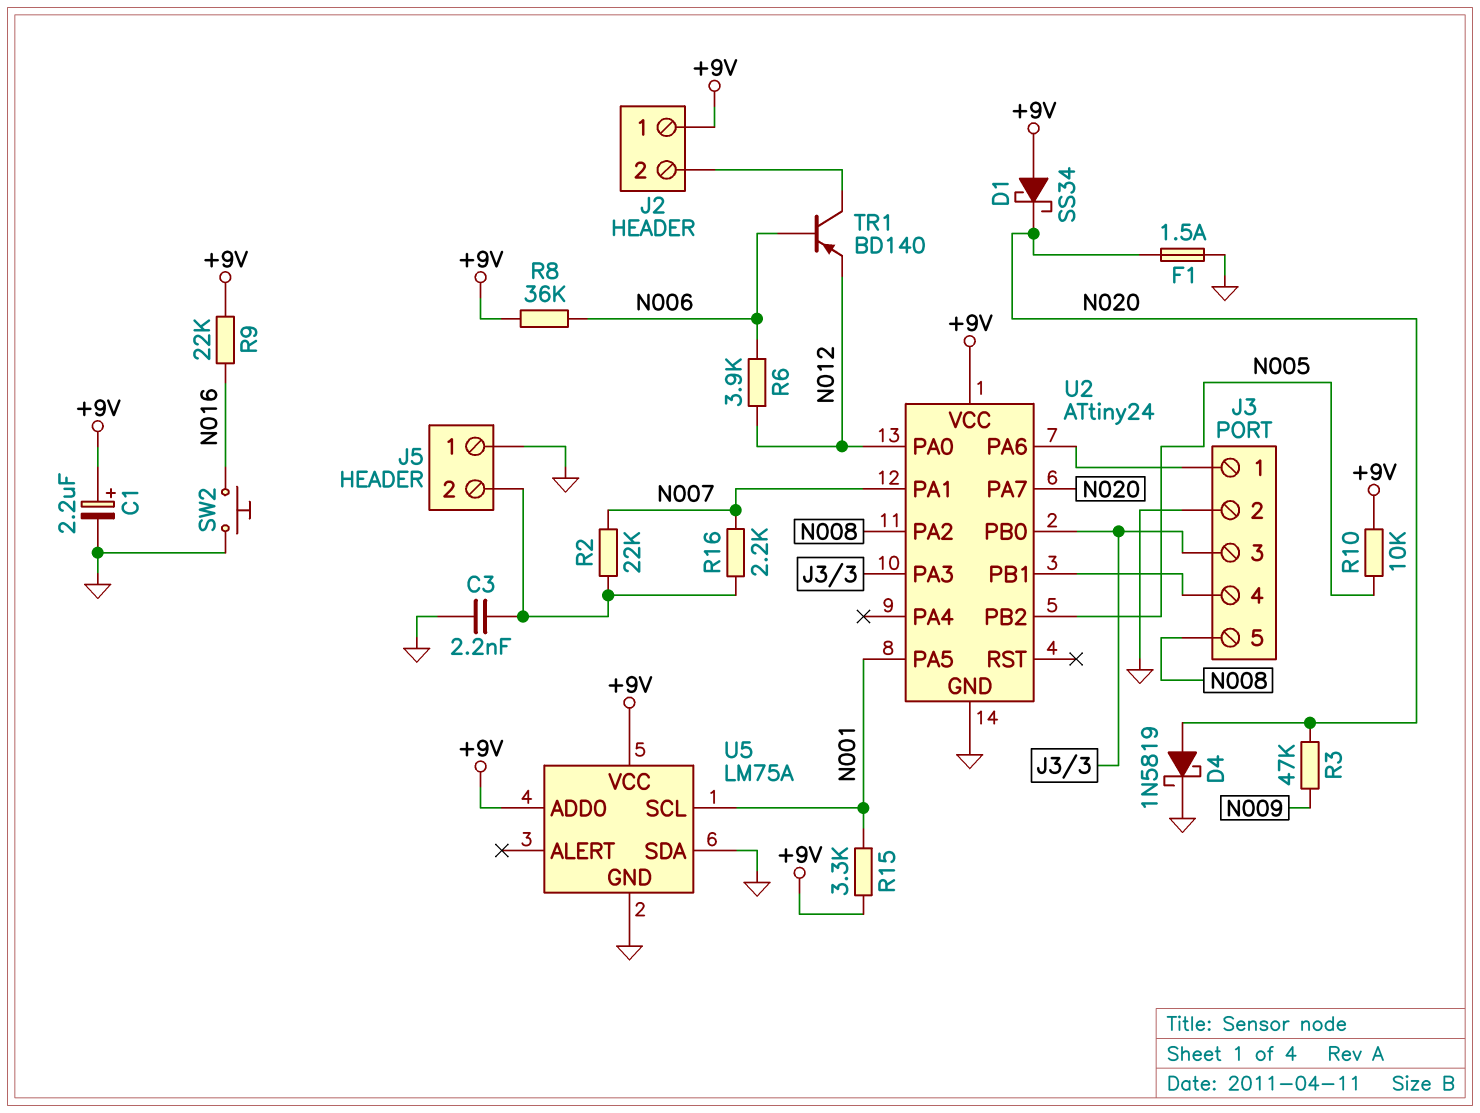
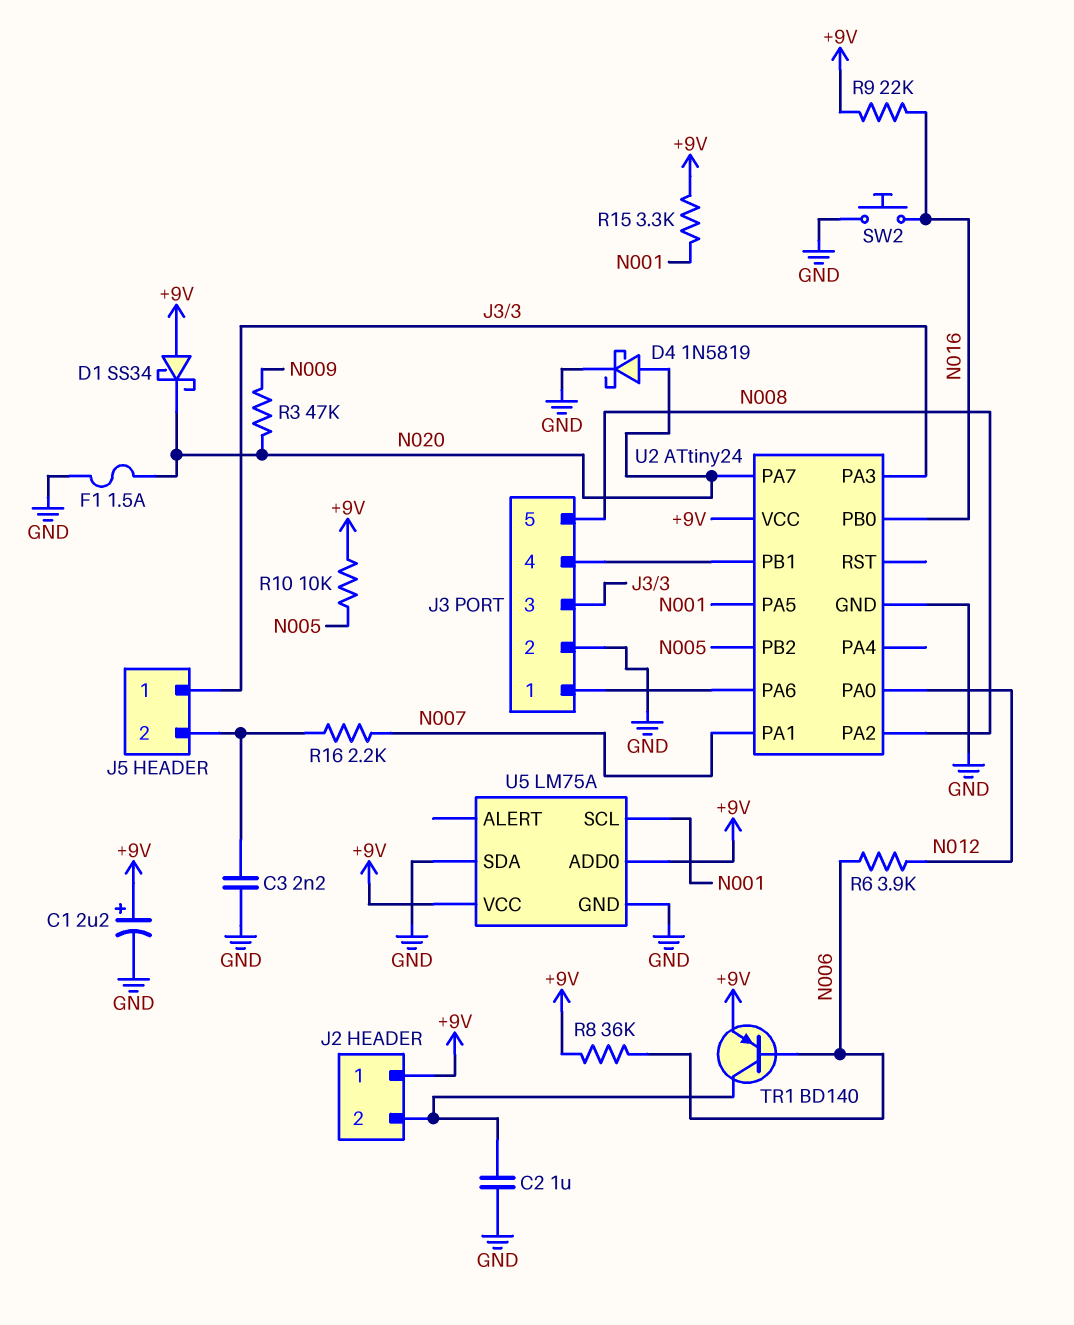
C2: none -> 1uF (GND, J2/2)
J5 pin 1: GND -> J3/3
R2: 22k (J5/2, N007) -> none
TR1: PNP BD140 (B N006, C J2/2, E N012) -> PNP BD140 (B N006, C J2/2, E +9V)
U2 pin PB0: J3/3 -> N016

